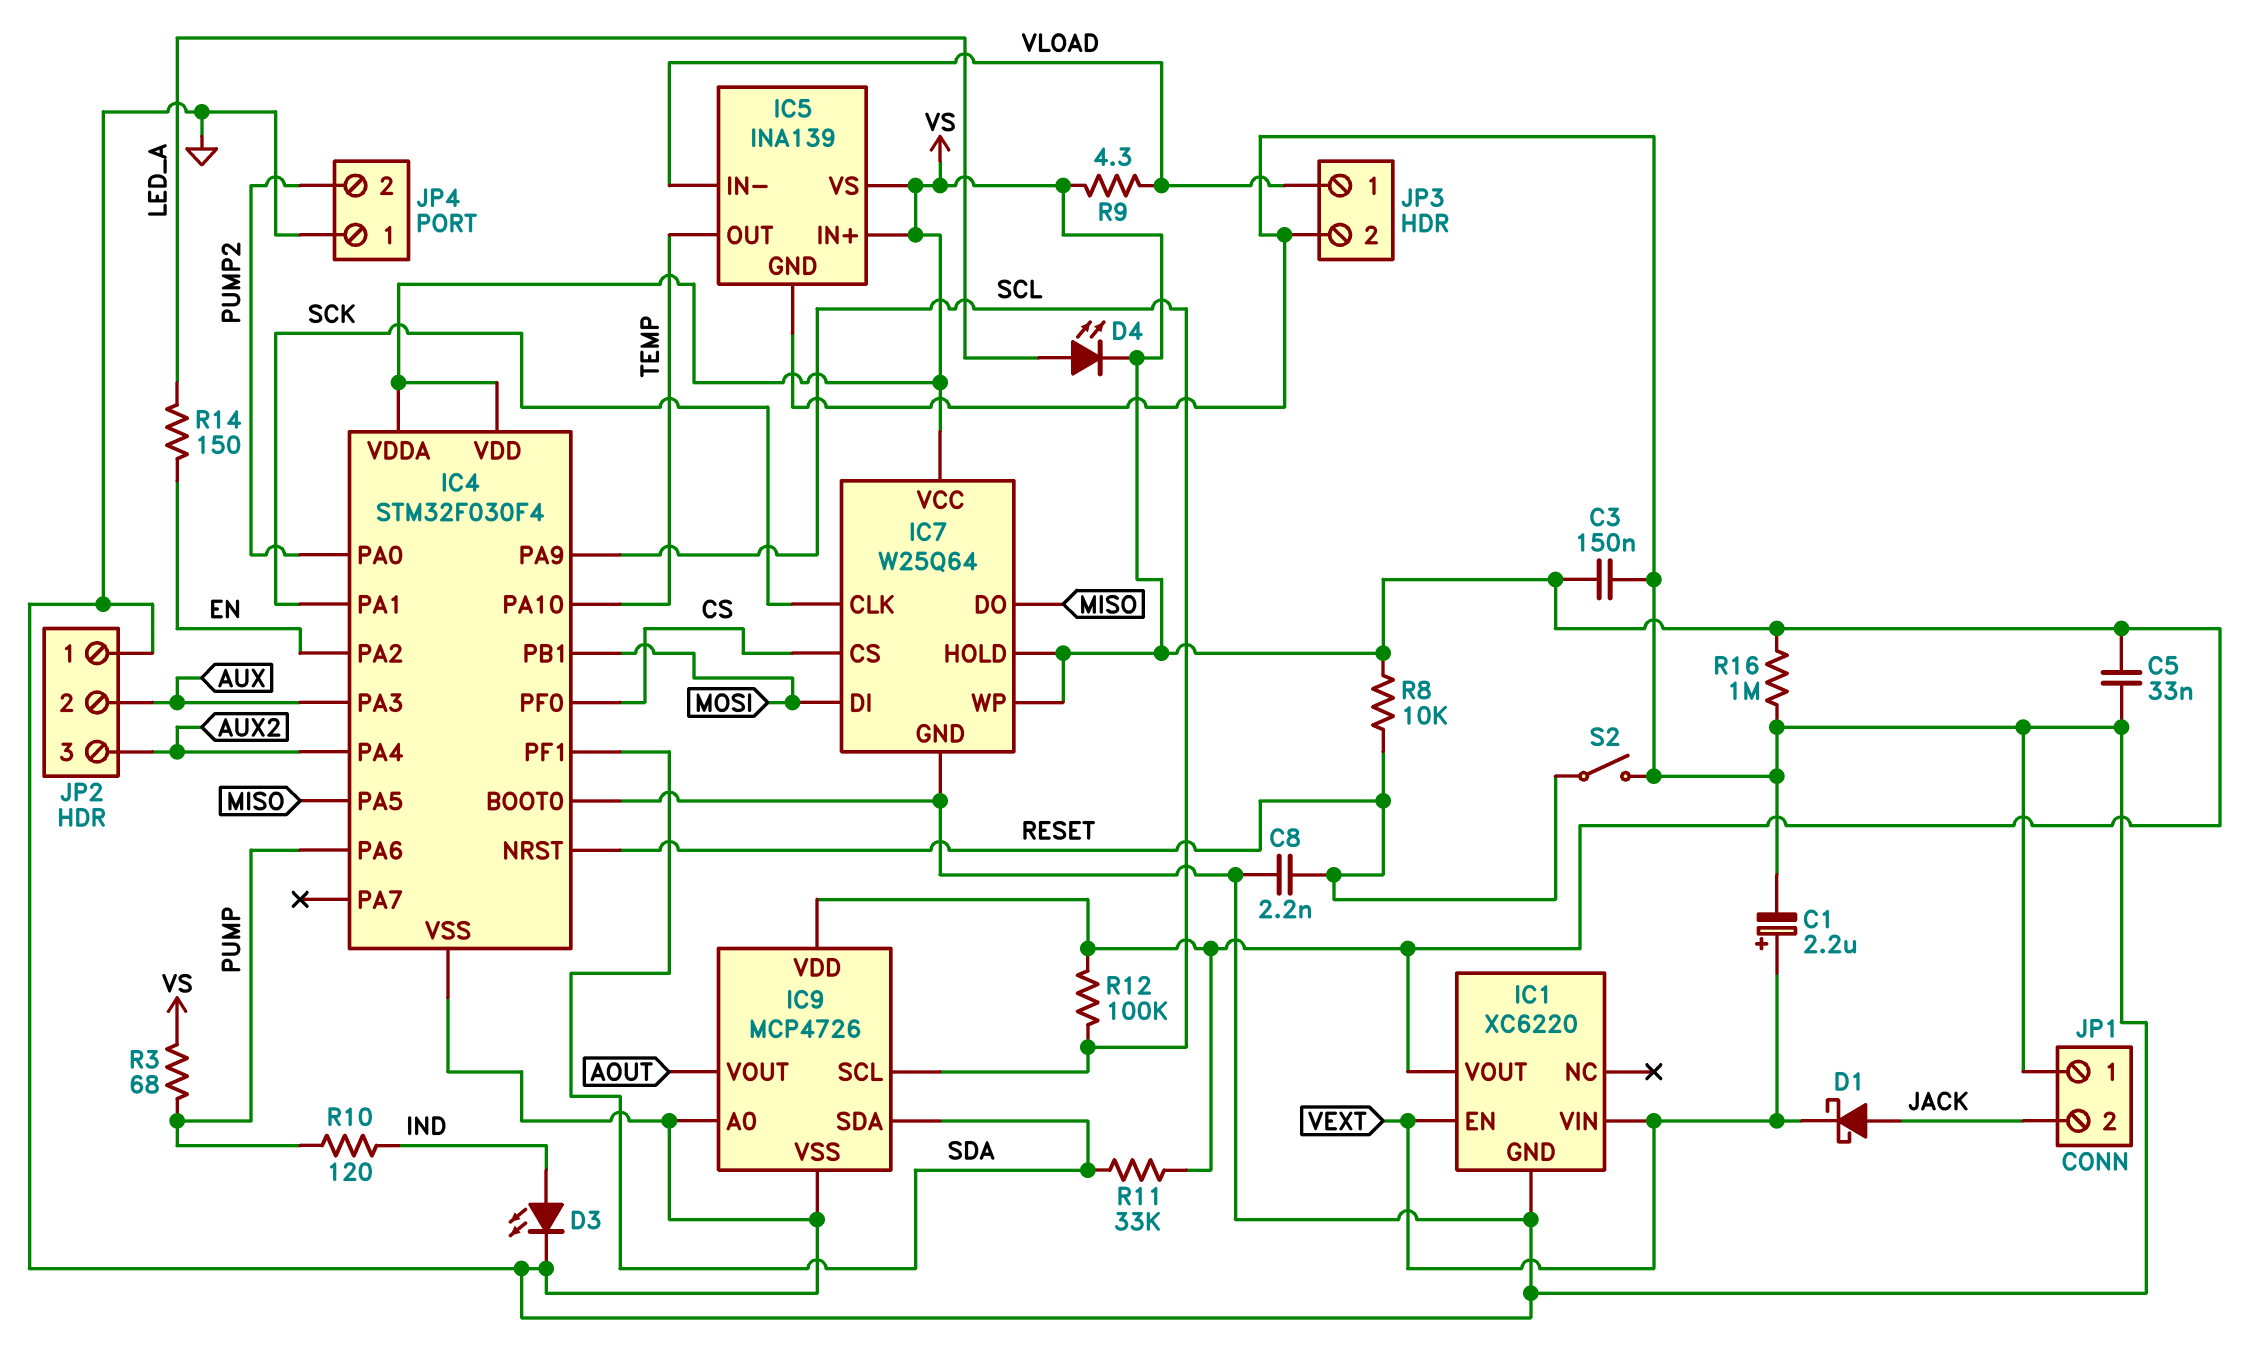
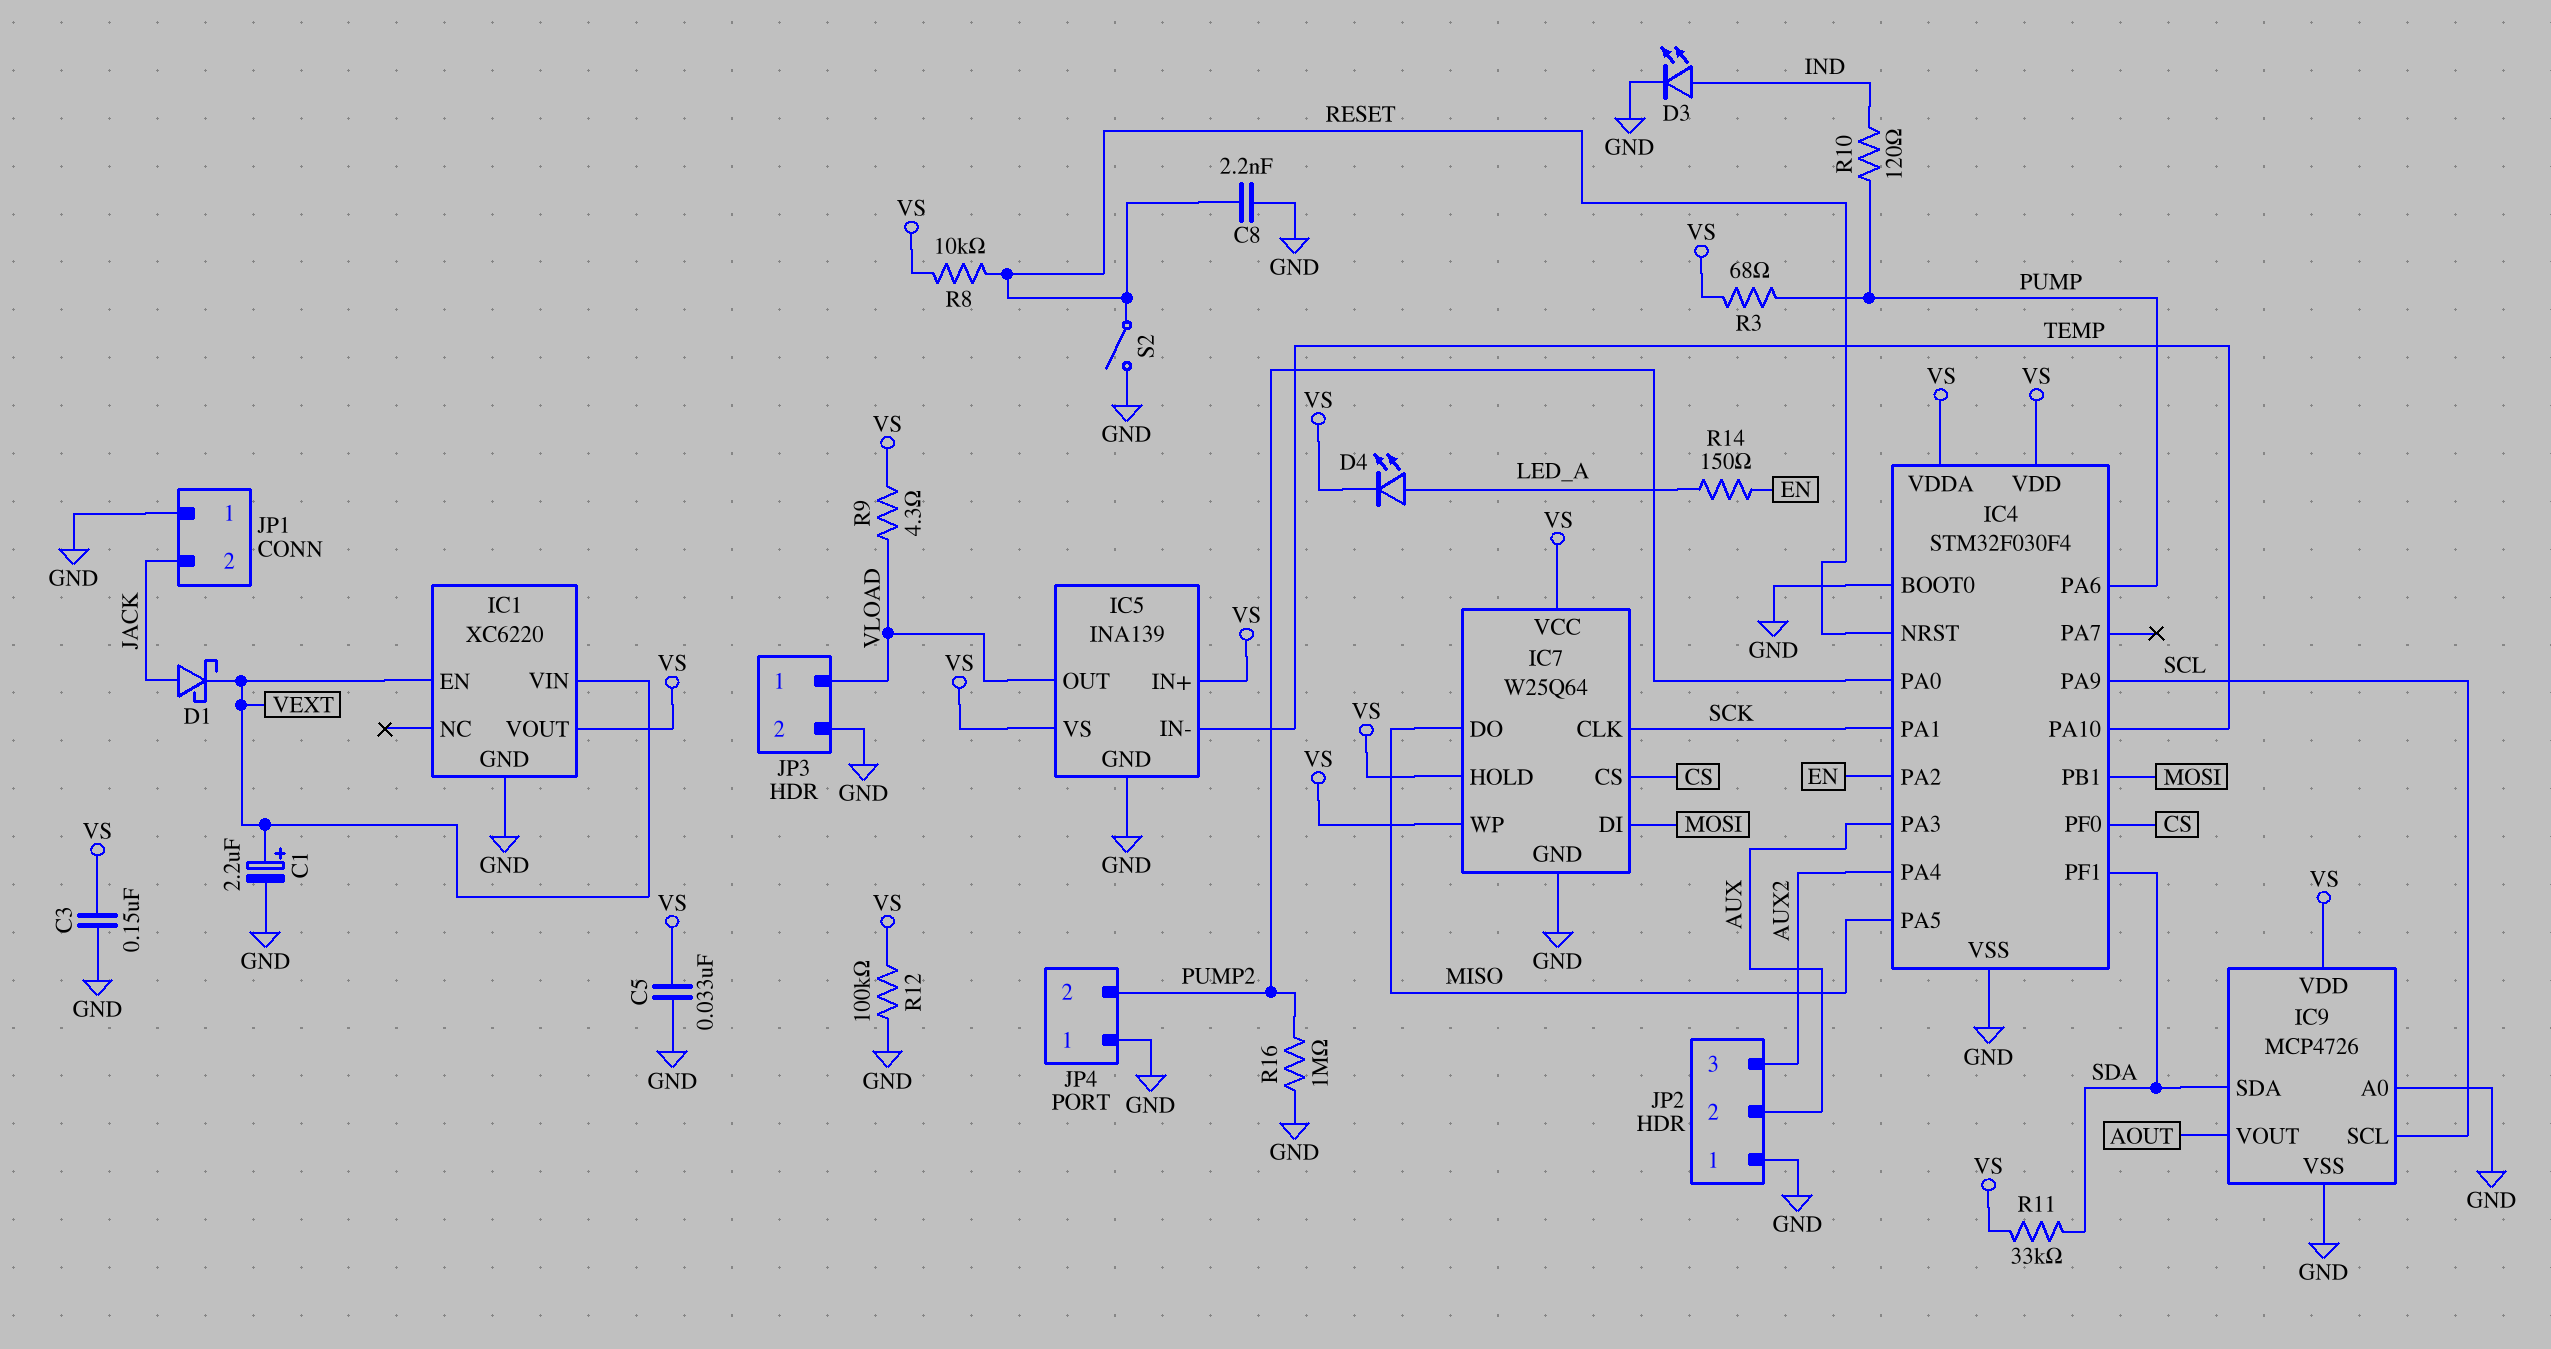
IC5 pin IN-: VLOAD -> TEMP
IC5 pin OUT: TEMP -> VLOAD
R12: 100k (SCL, VS) -> 100k (GND, VS)
R16: 1M (GND, VS) -> 1M (GND, PUMP2)

